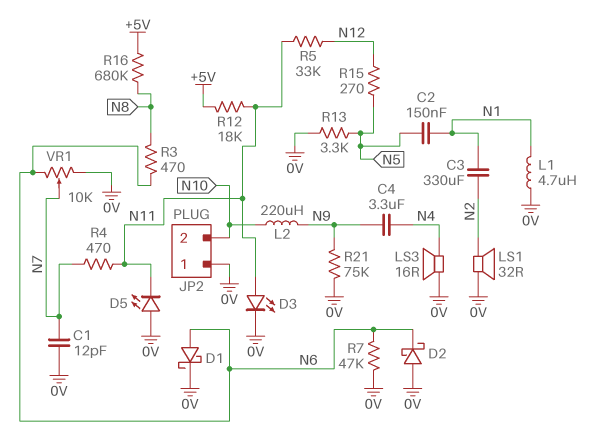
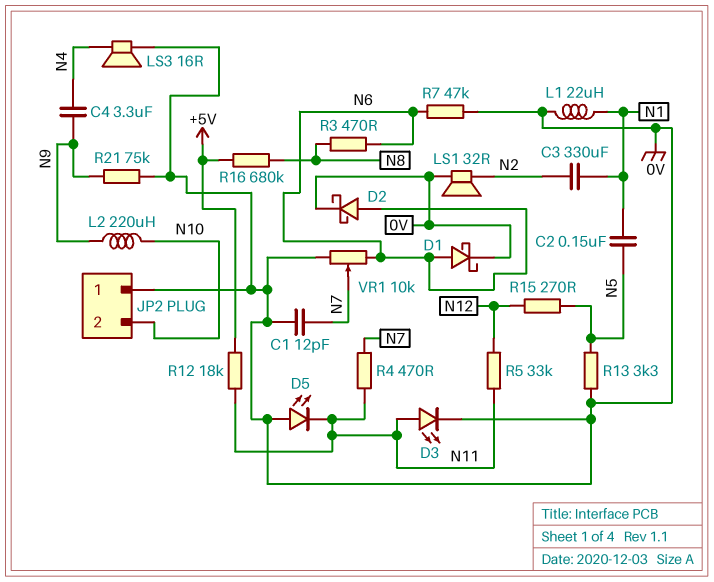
D2: schottky (A 0V, K N6) -> schottky (A N6, K 0V)
L1: 4.7uH (0V, N1) -> 22uH (0V, N1)

